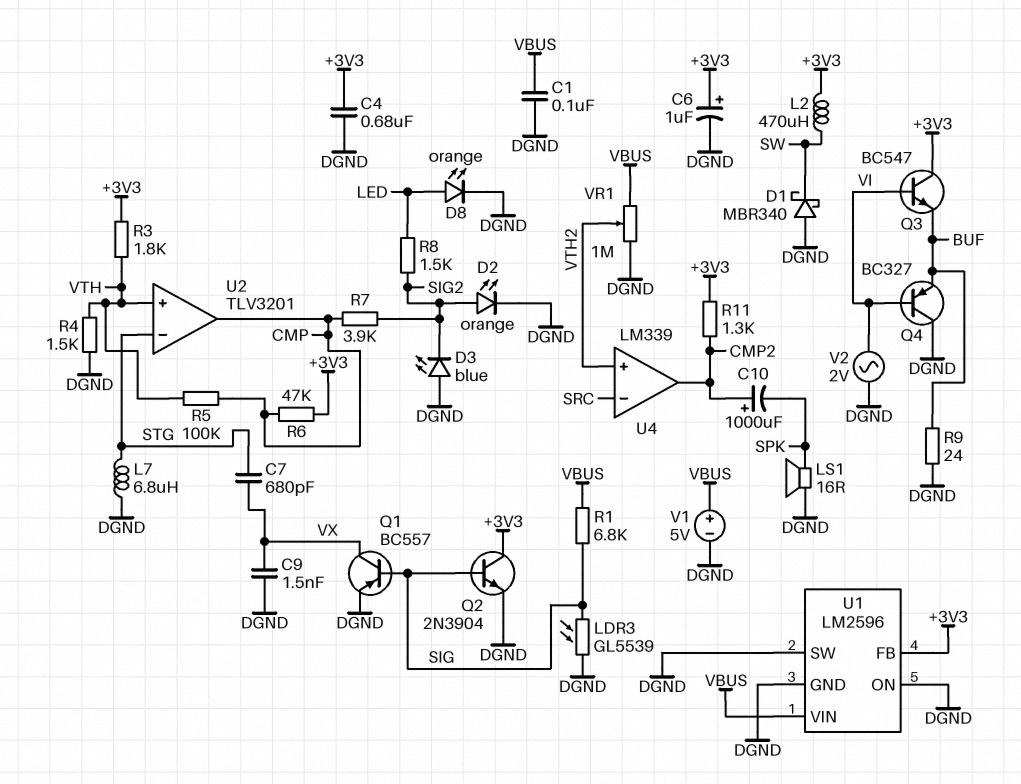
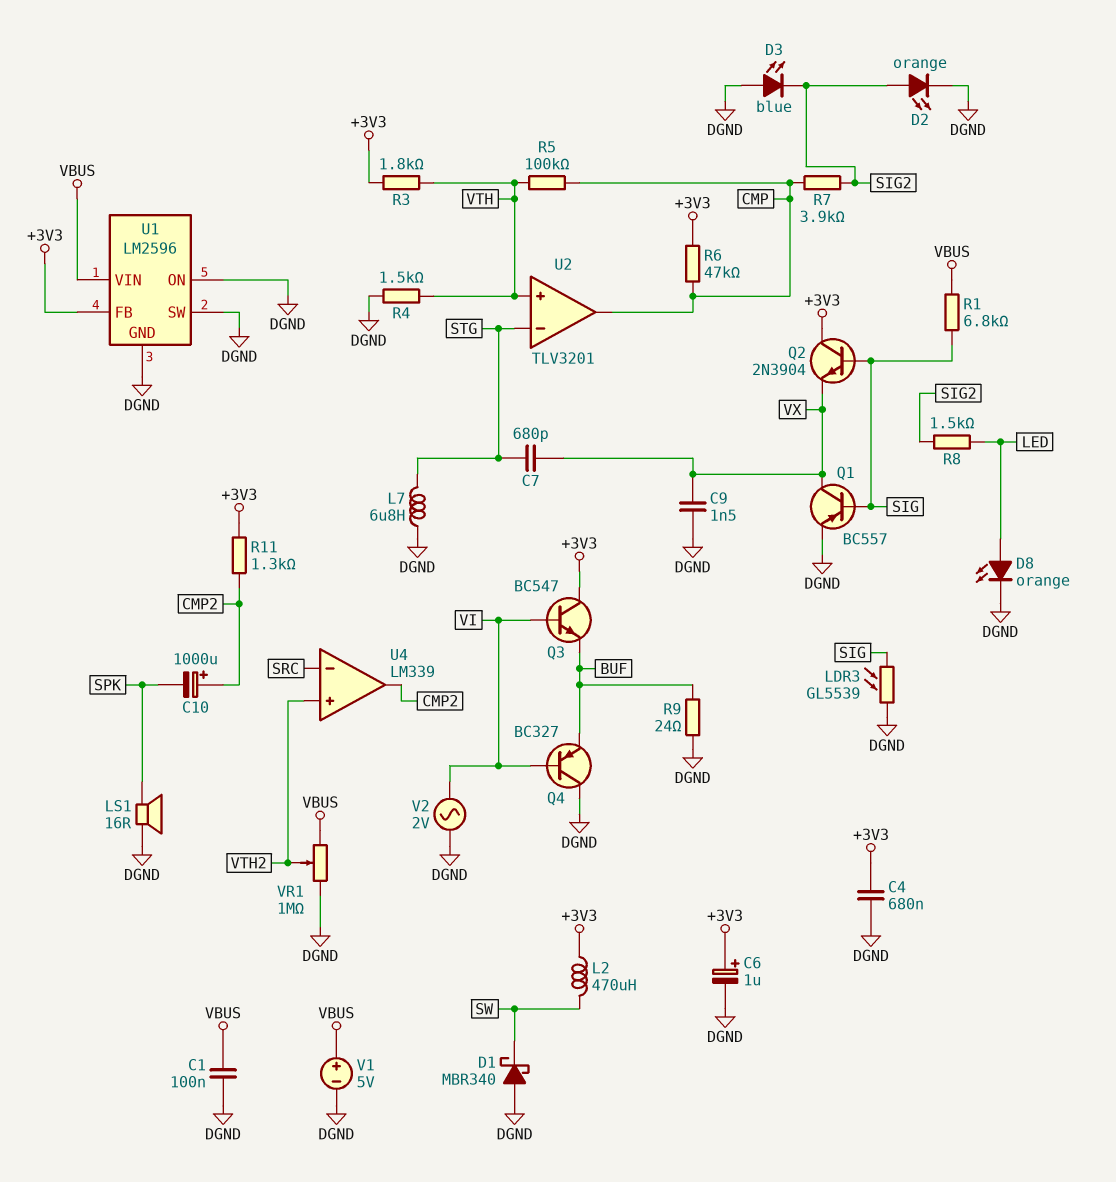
Q2: NPN 2N3904 (B SIG, C +3V3, E DGND) -> NPN 2N3904 (B SIG, C +3V3, E VX)

